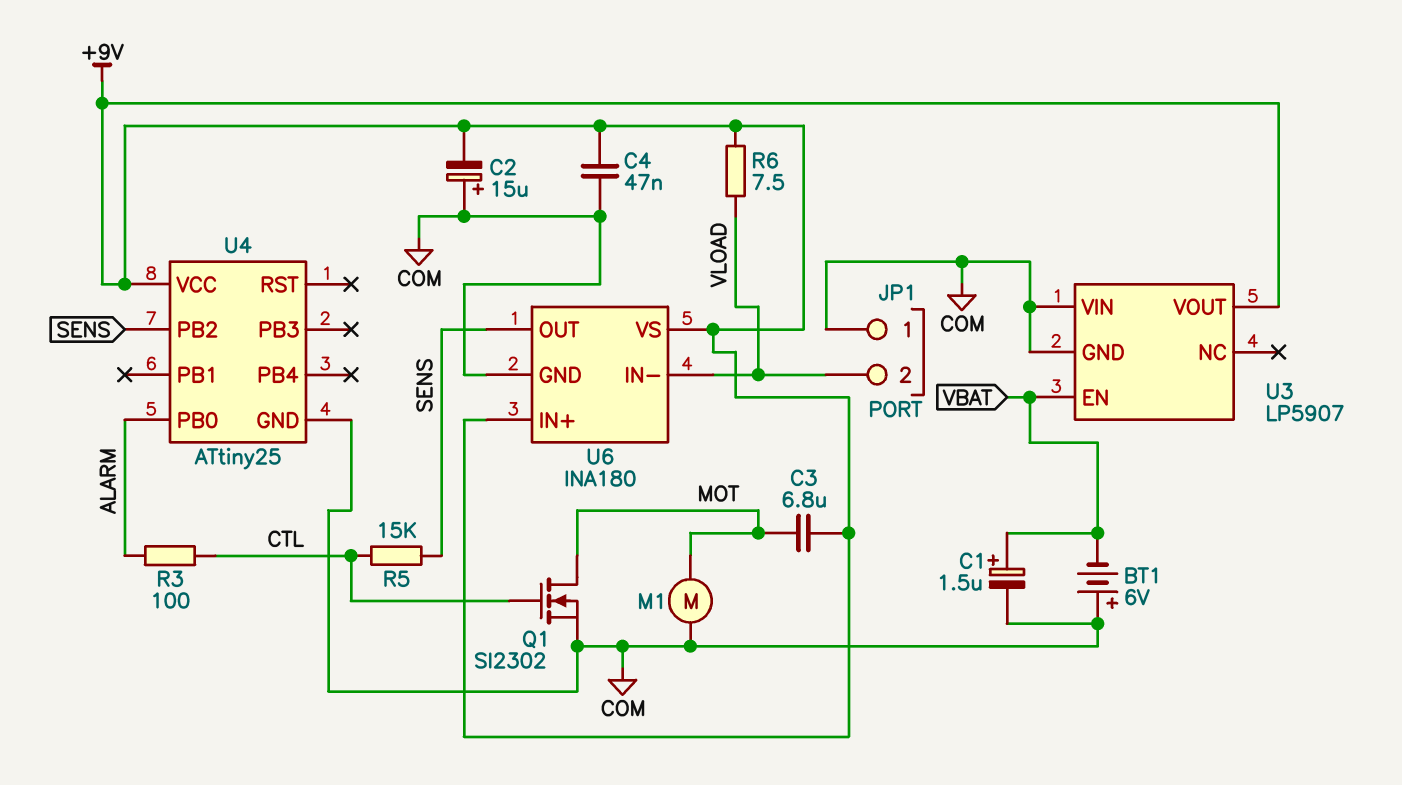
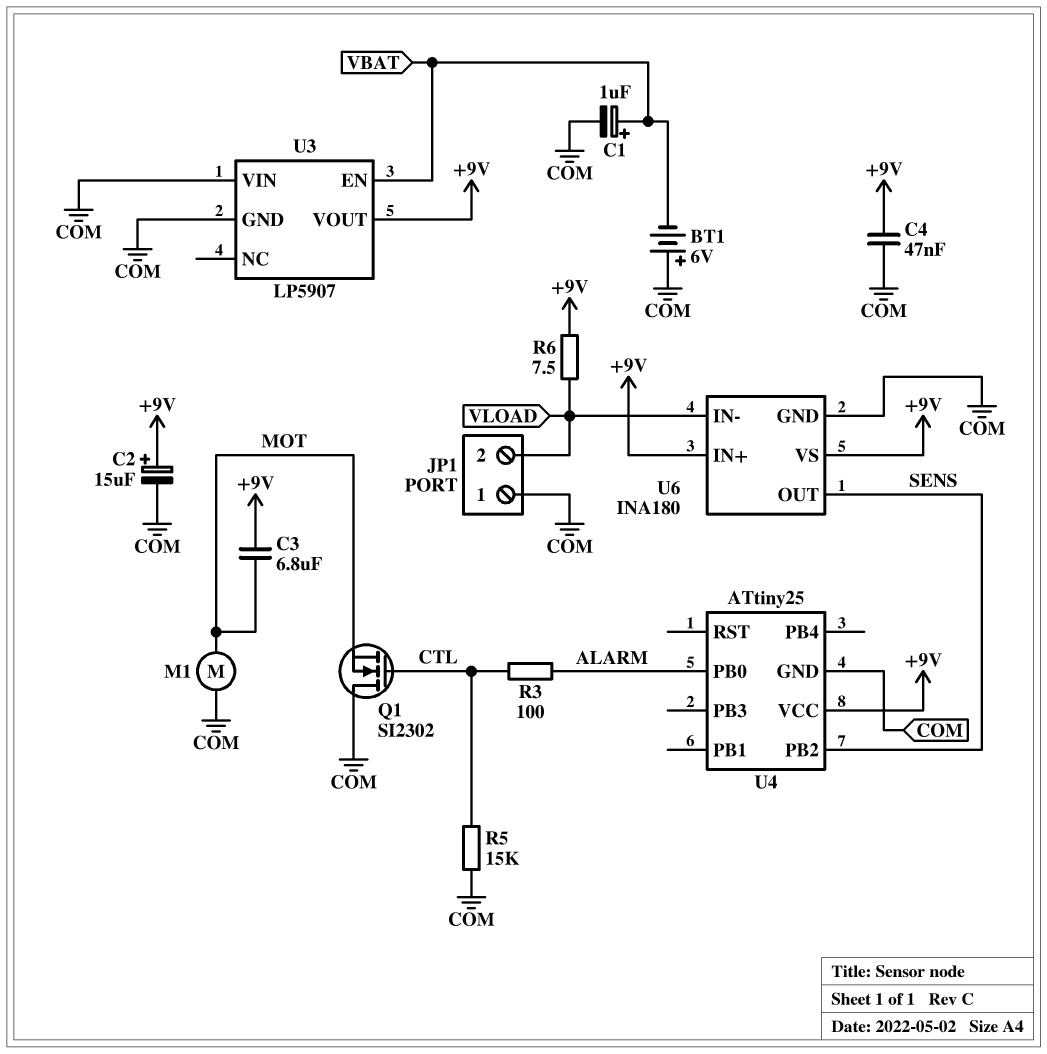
C1: 1.5uF (plus VBAT, minus COM) -> 1uF (plus VBAT, minus COM)
C2: 15uF (plus COM, minus +9V) -> 15uF (plus +9V, minus COM)
Q1: NMOS SI2302 (G CTL, D MOT, S COM) -> NMOS SI2302 (G CTL, D COM, S MOT)
R5: 15k (CTL, SENS) -> 15k (COM, CTL)

